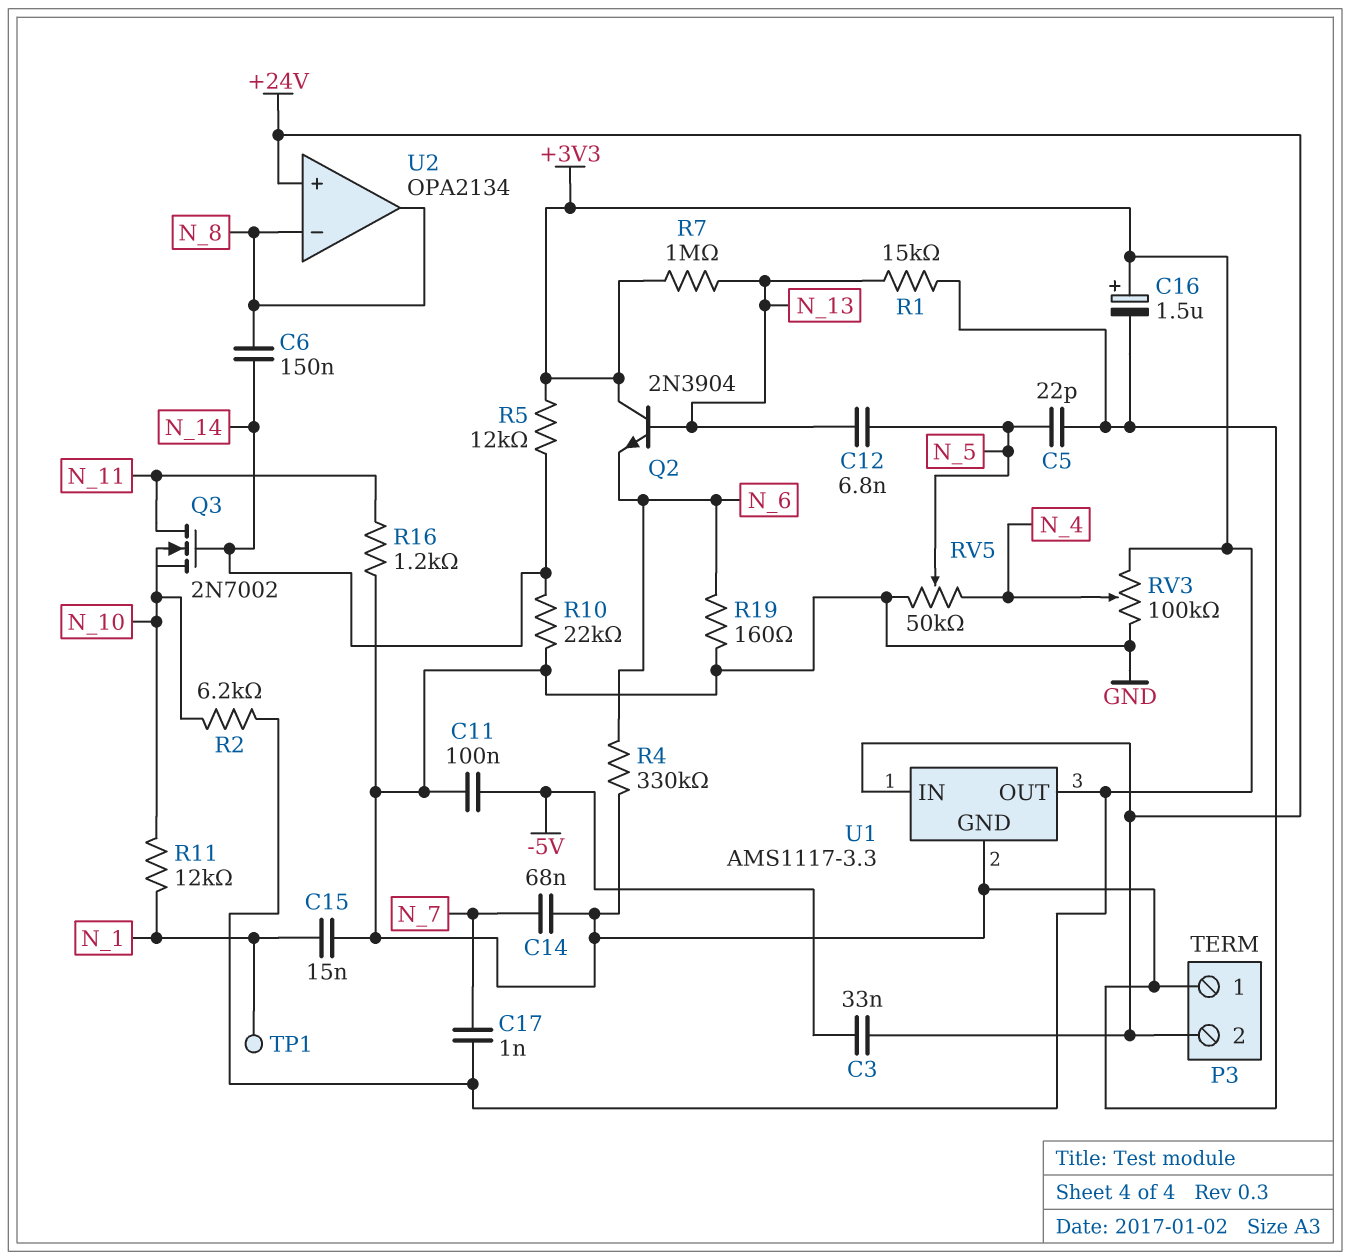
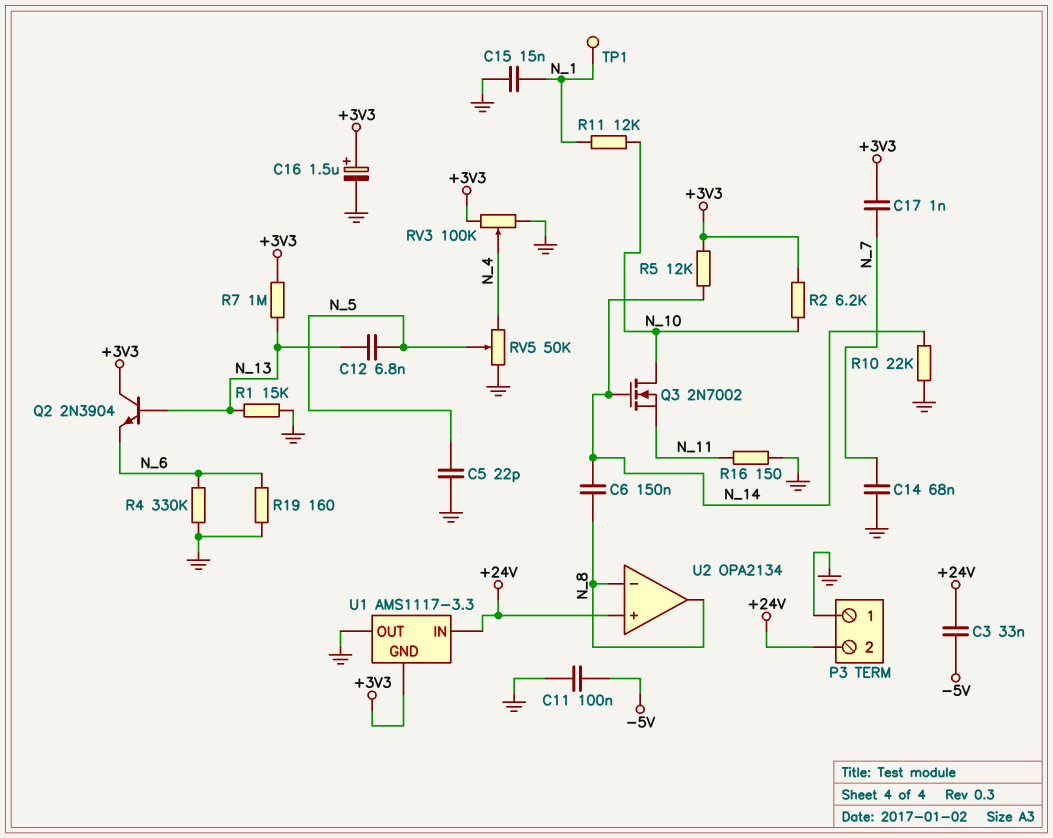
Q3: NMOS 2N7002 (G N_14, D N_11, S N_10) -> NMOS 2N7002 (G N_14, D N_10, S N_11)
R16: 1.2k (GND, N_11) -> 150 (GND, N_11)
U1 pin GND: GND -> +3V3
U1 pin OUT: +3V3 -> GND

